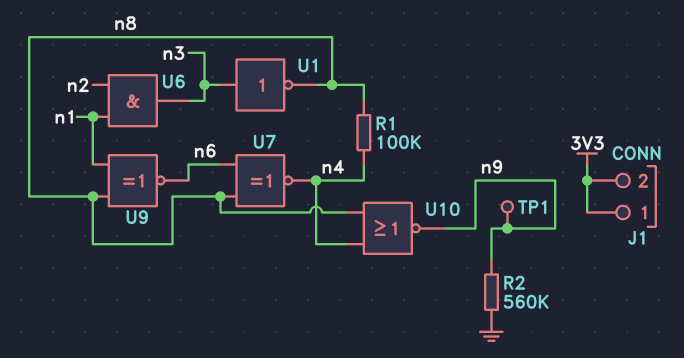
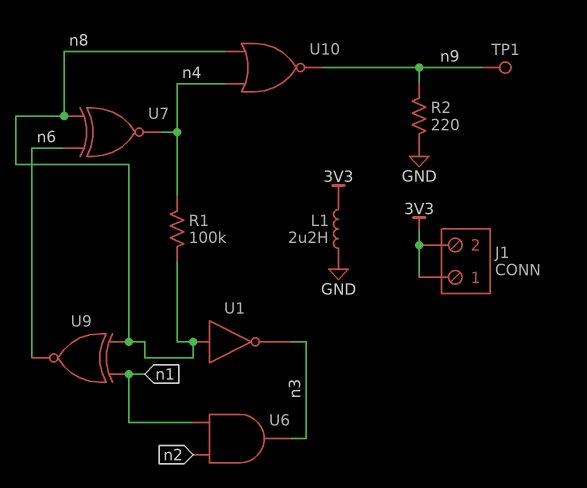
L1: none -> 2.2uH (3V3, GND)
R2: 560k (GND, n9) -> 220 (GND, n9)
U1: NOT (in n3, out n8) -> NOT (in n8, out n3)

